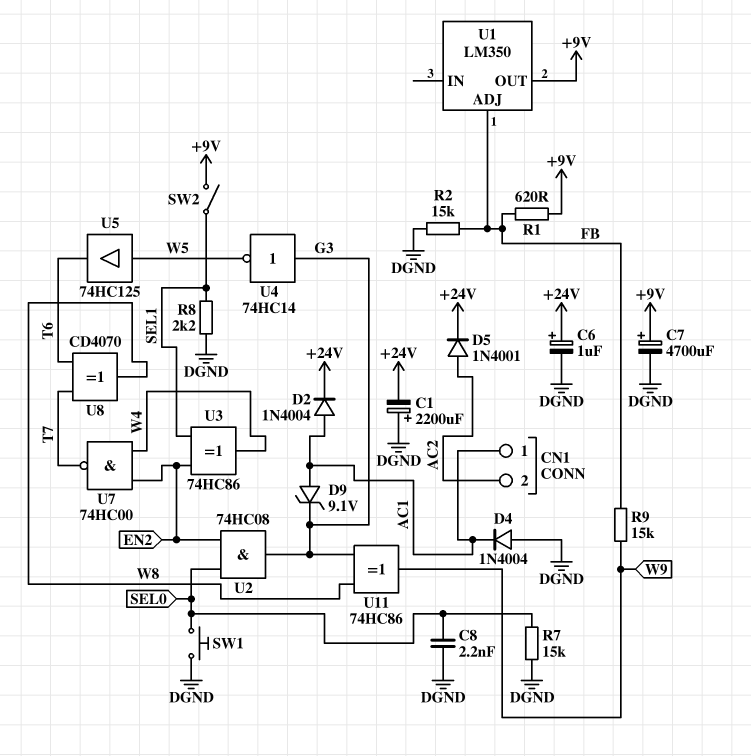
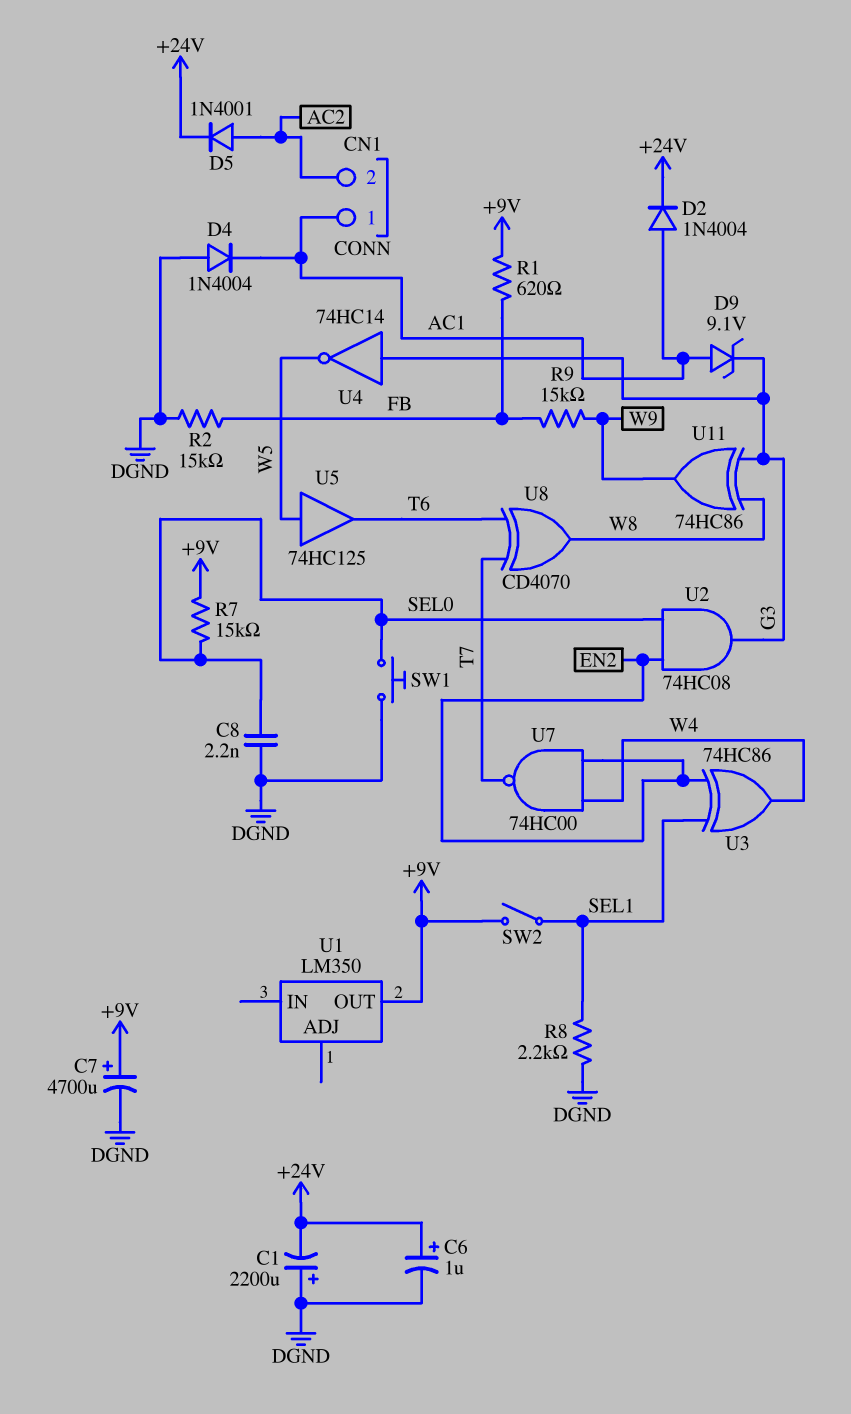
R7: 15k (DGND, SEL0) -> 15k (+9V, SEL0)
U1 pin ADJ: FB -> none

